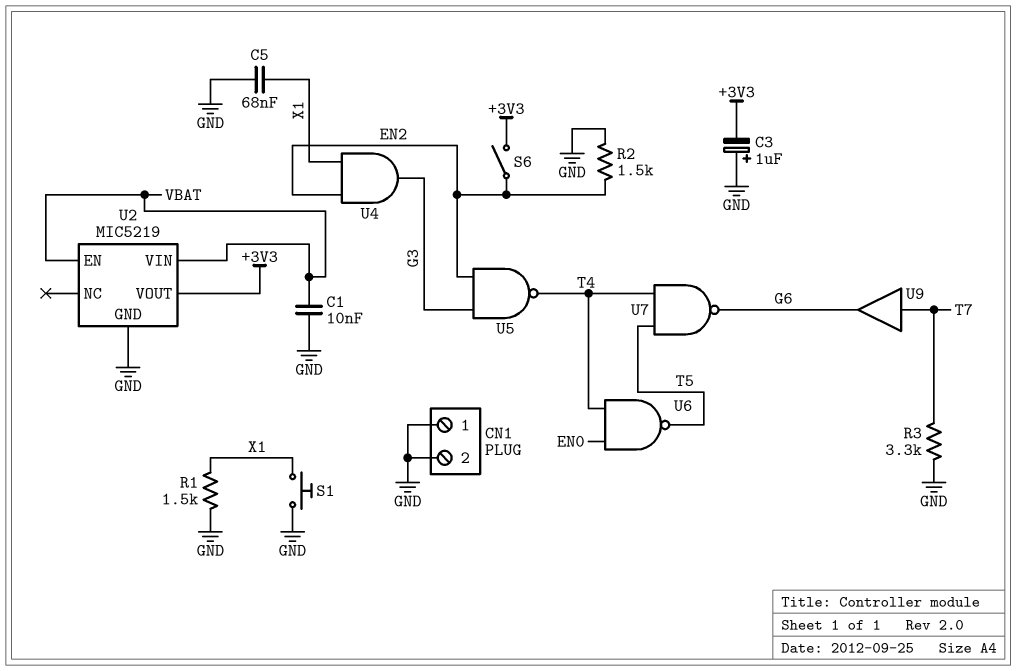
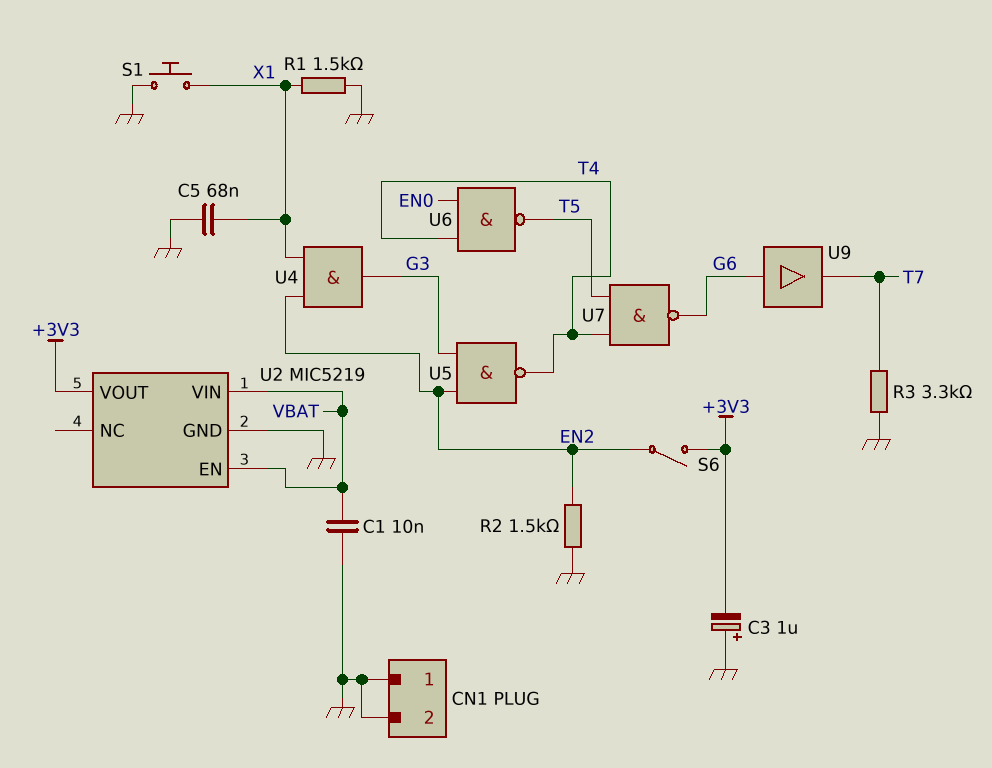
U9: buffer (in T7, out G6) -> buffer (in G6, out T7)

